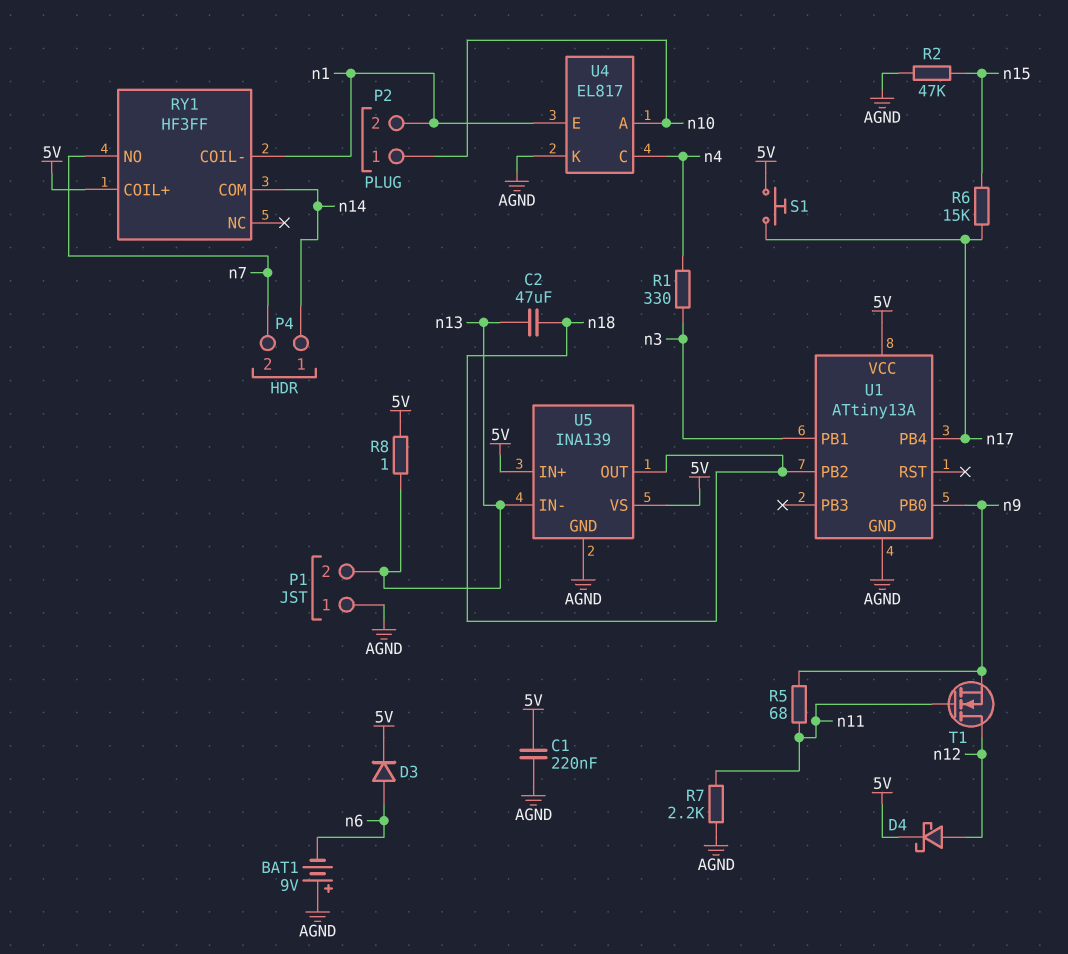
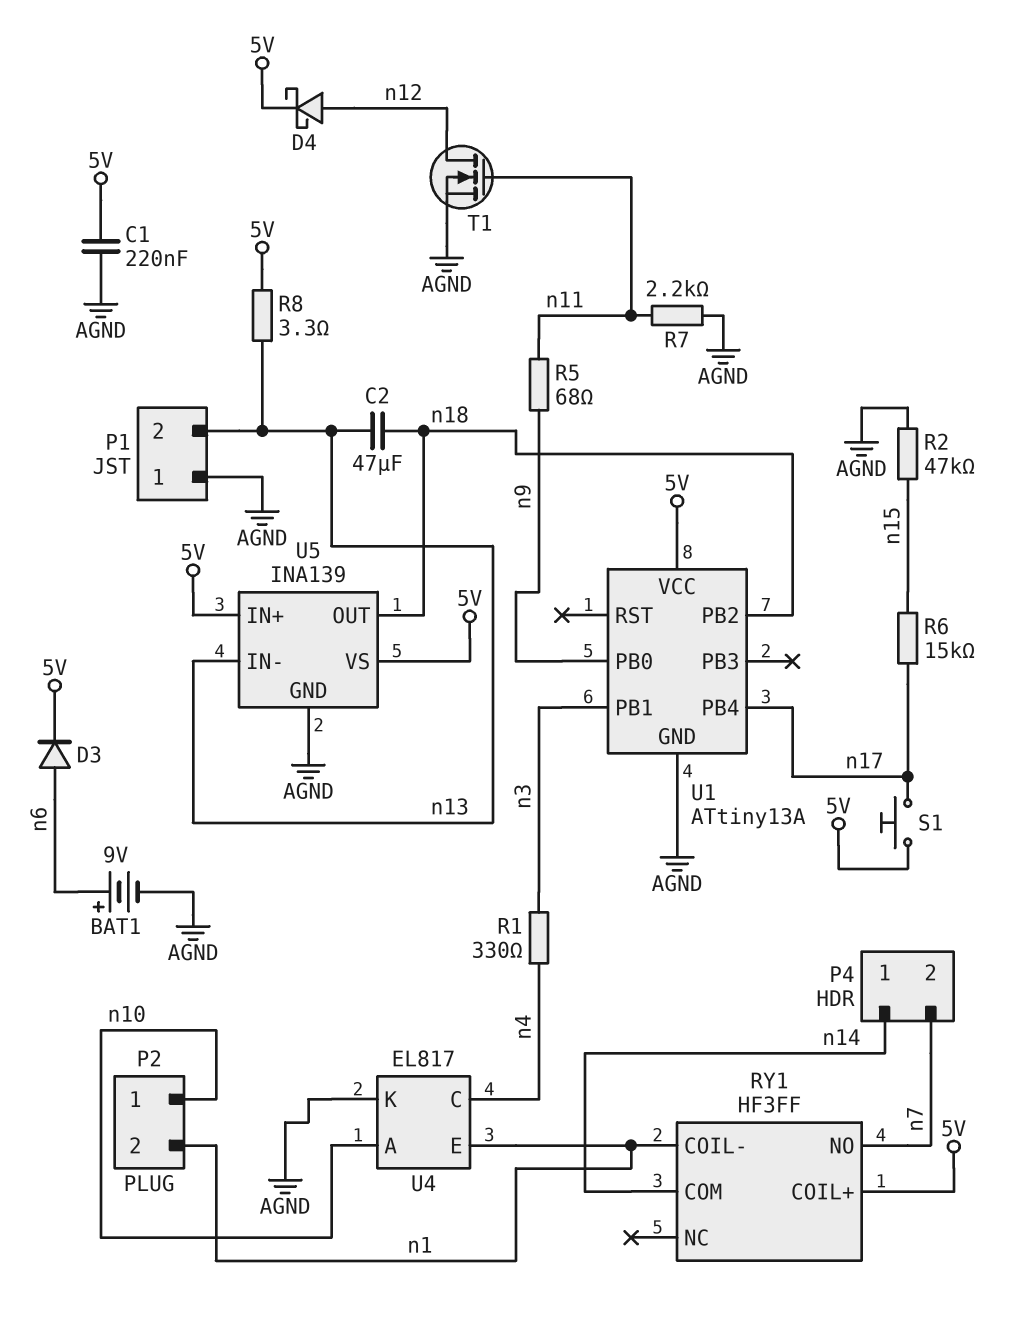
BAT1: 9V (plus AGND, minus n6) -> 9V (plus n6, minus AGND)
R8: 1 (5V, n13) -> 3.3 (5V, n13)
T1: NMOS (G n11, D n12, S n9) -> NMOS (G n11, D n12, S AGND)

